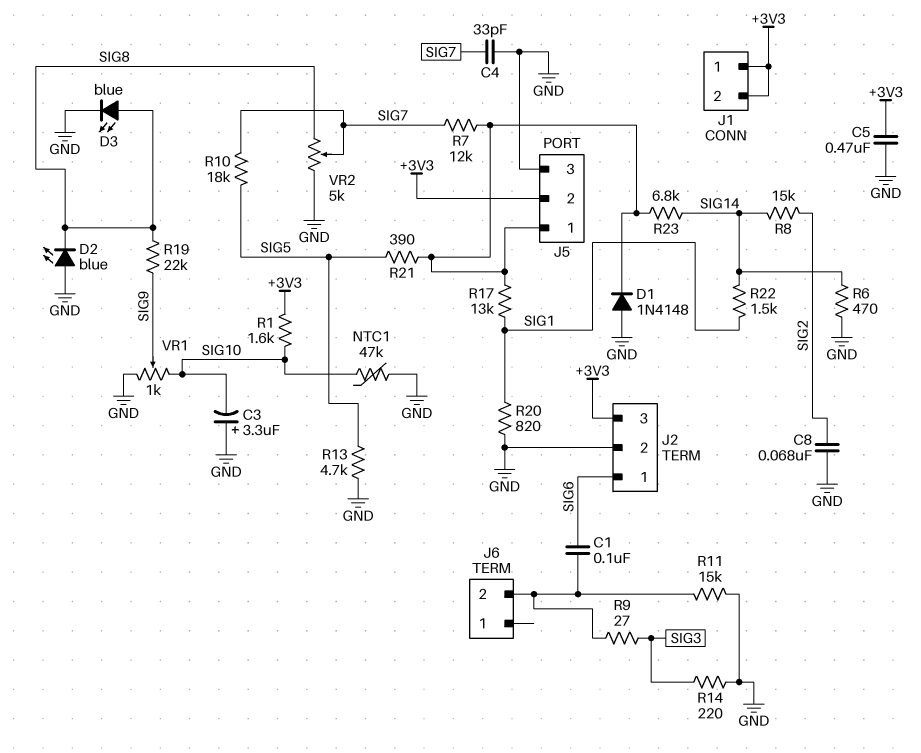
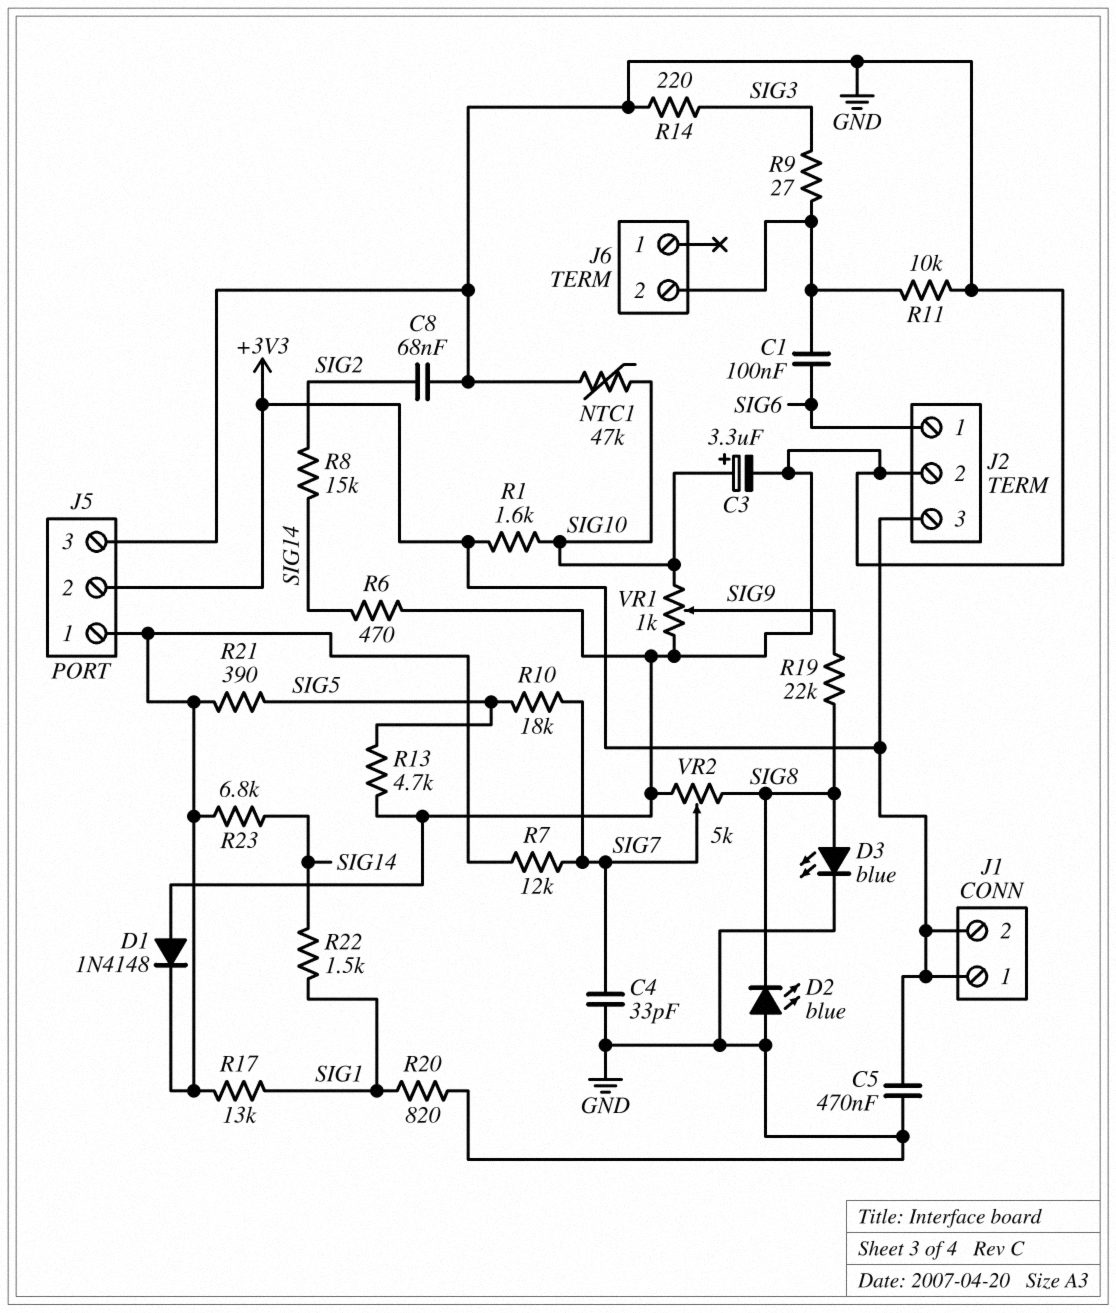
C3: 3.3uF (plus GND, minus SIG10) -> 3.3uF (plus SIG10, minus GND)
R11: 15k (GND, J6/2) -> 10k (GND, J6/2)

